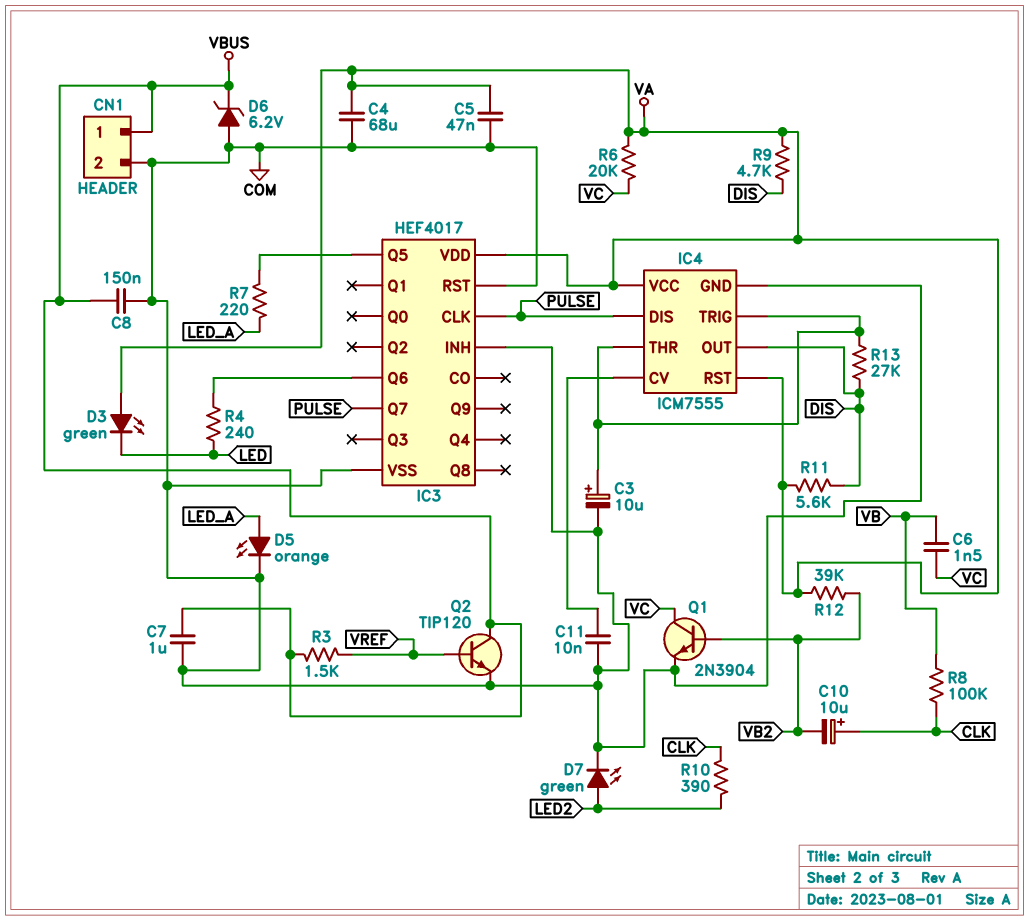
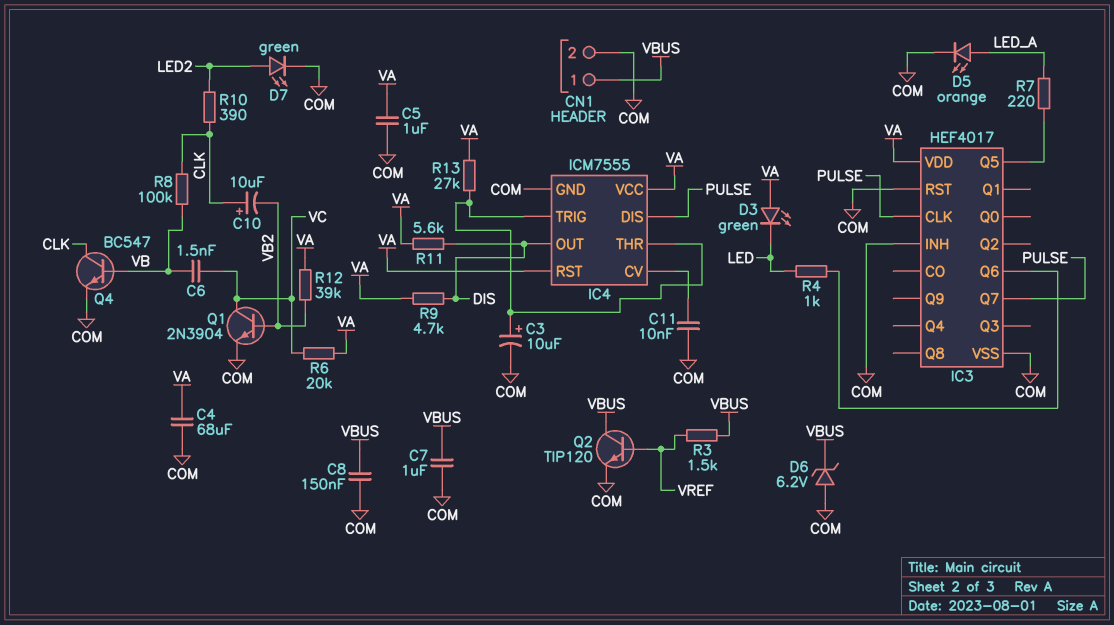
C5: 47nF (COM, VA) -> 1uF (COM, VA)
Q4: none -> NPN BC547 (B VB, C CLK, E COM)
R4: 240 (IC3/Q6, LED) -> 1k (IC3/Q6, LED)
R13: 27k (DIS, IC4/THR) -> 27k (IC4/THR, VA)

